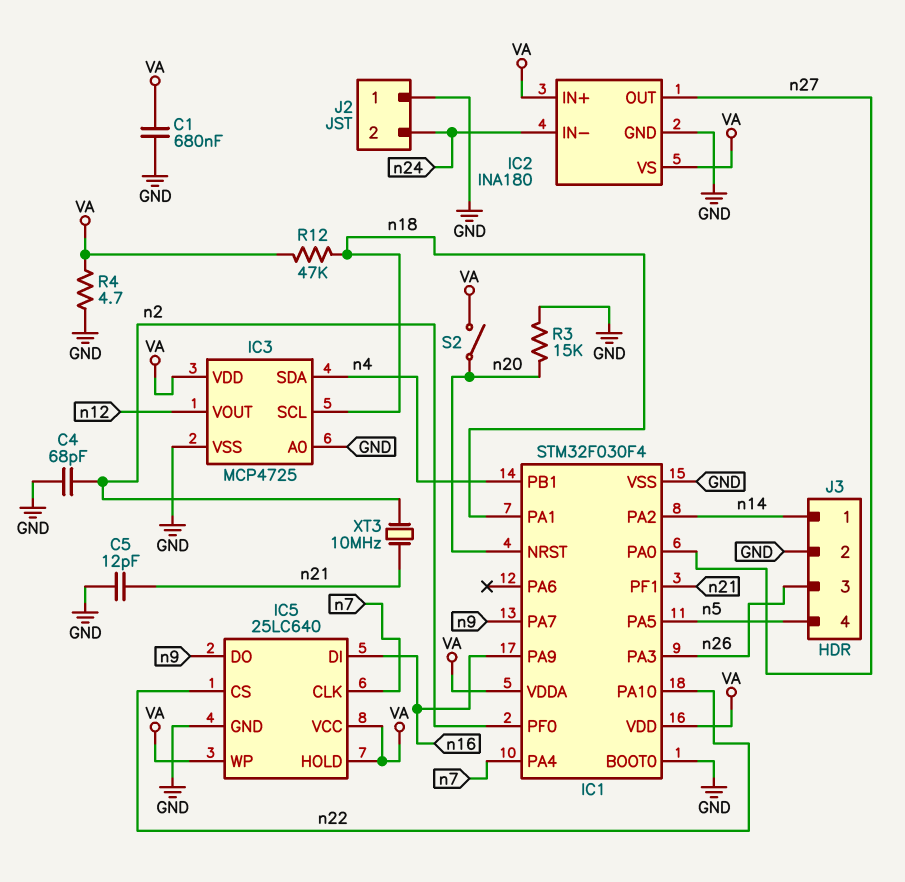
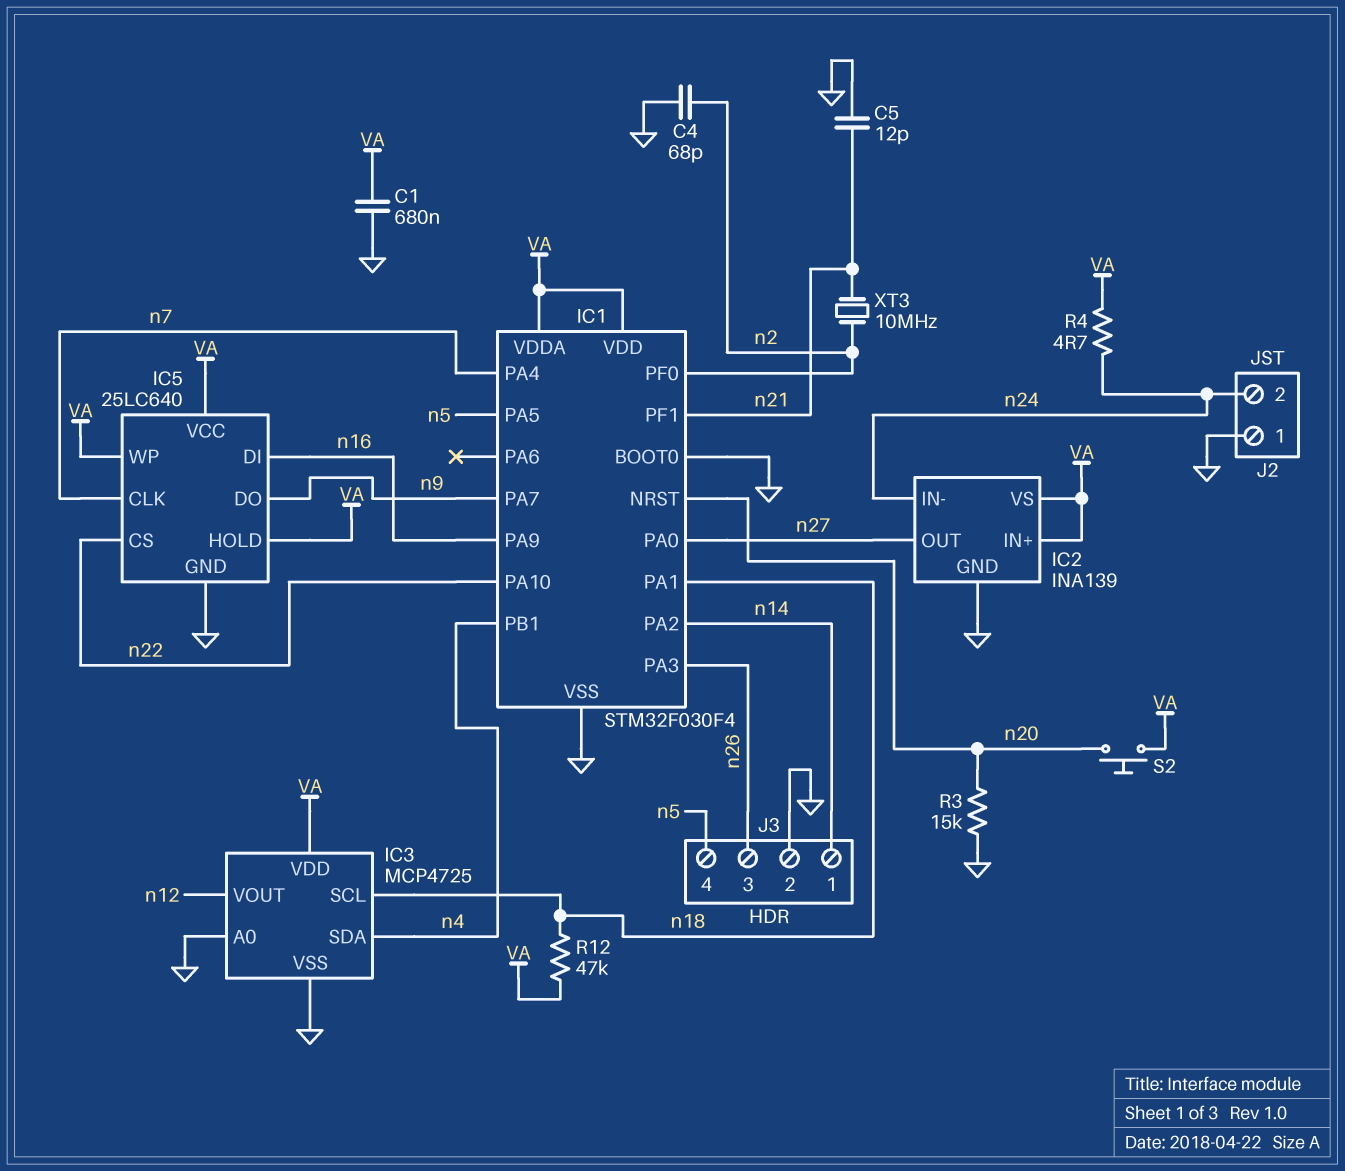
IC2: INA180 -> INA139
R4: 4.7 (GND, VA) -> 4.7 (VA, n24)
S2: switch (VA, n20) -> button (VA, n20)

